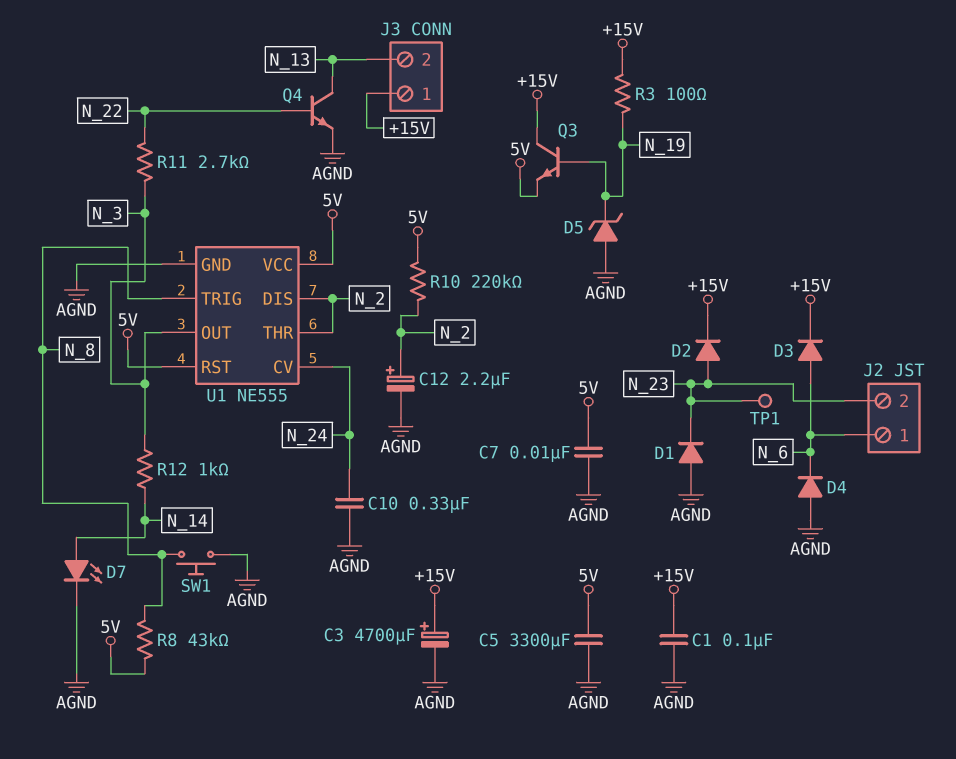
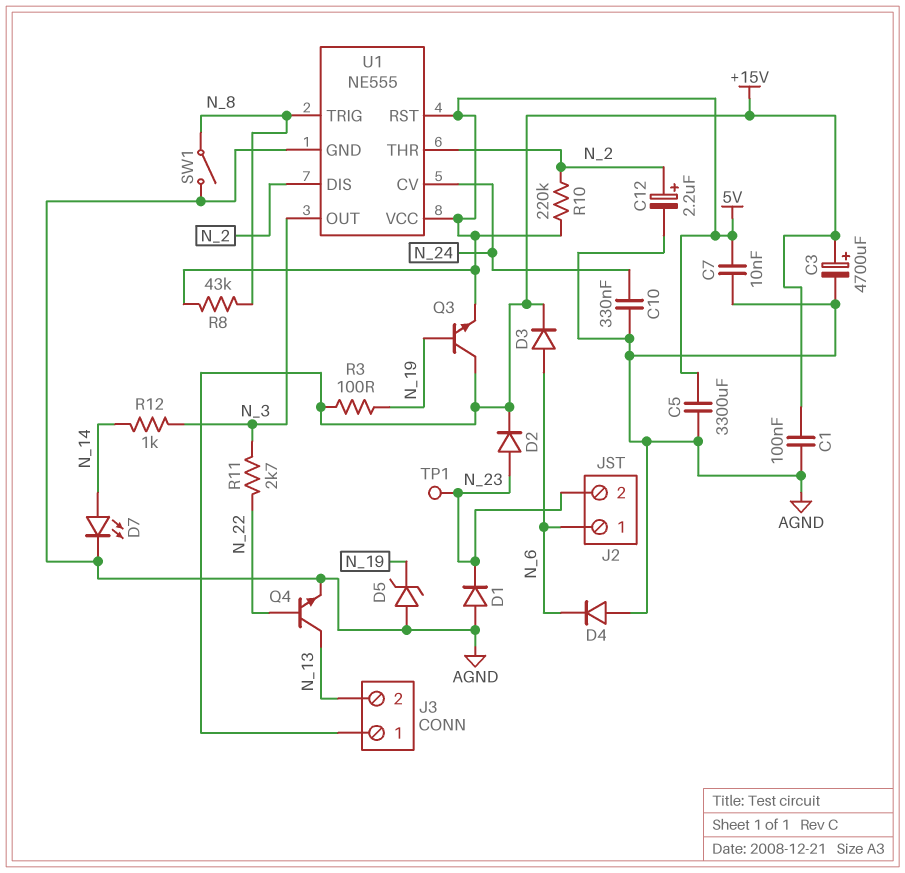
SW1: button (AGND, N_8) -> switch (AGND, N_8)

